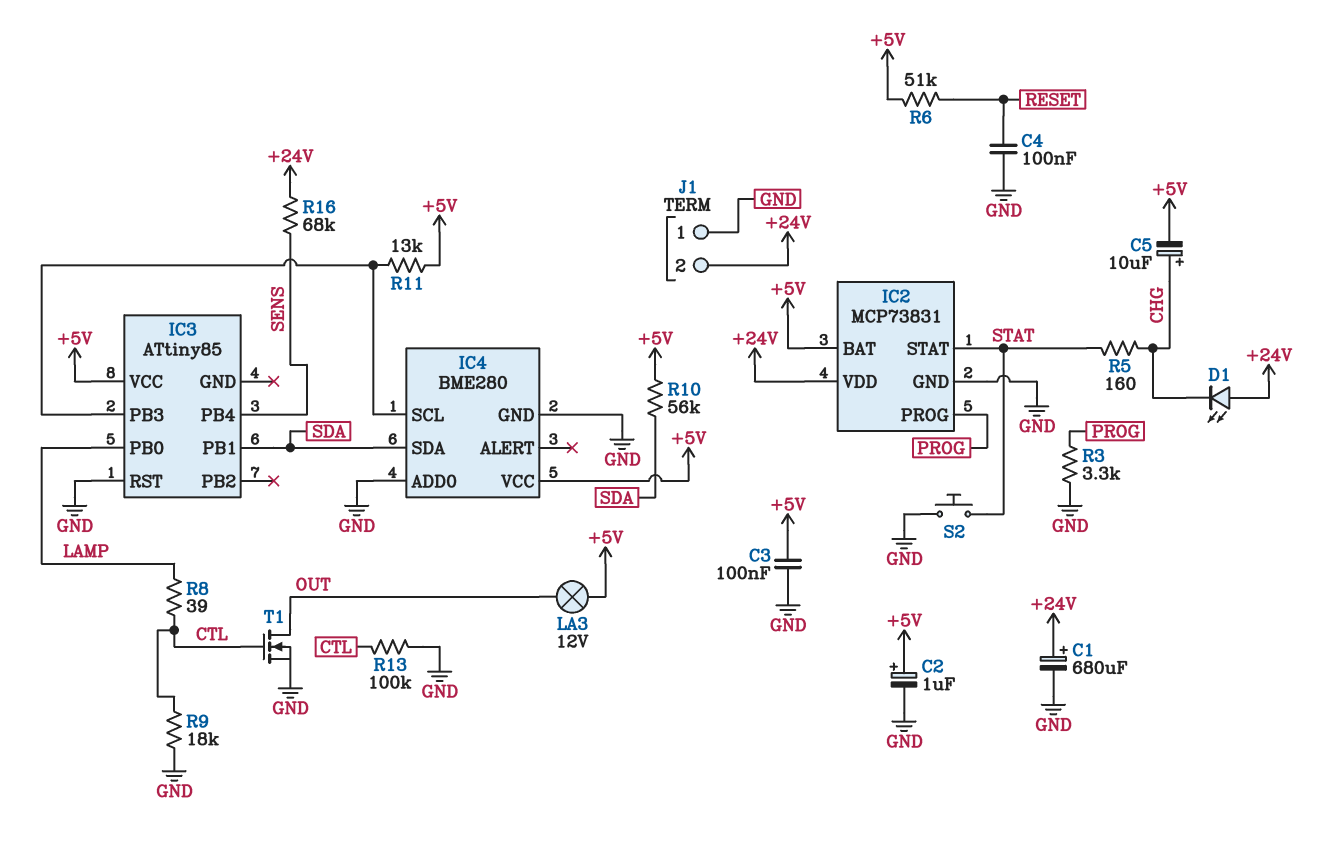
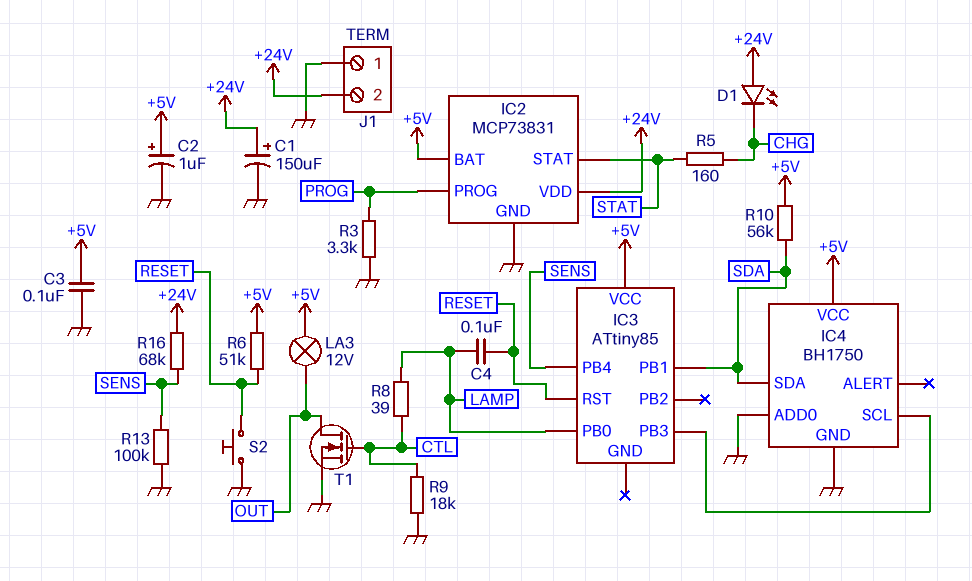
C1: 680uF (plus +24V, minus GND) -> 150uF (plus +24V, minus GND)
C4: 100nF (GND, RESET) -> 100nF (LAMP, RESET)
C5: 10uF (plus CHG, minus +5V) -> none
IC3 pin RST: GND -> RESET
IC4: BME280 -> BH1750
R11: 13k (+5V, IC3/PB3) -> none
R13: 100k (CTL, GND) -> 100k (GND, SENS)
S2: button (GND, STAT) -> button (GND, RESET)

